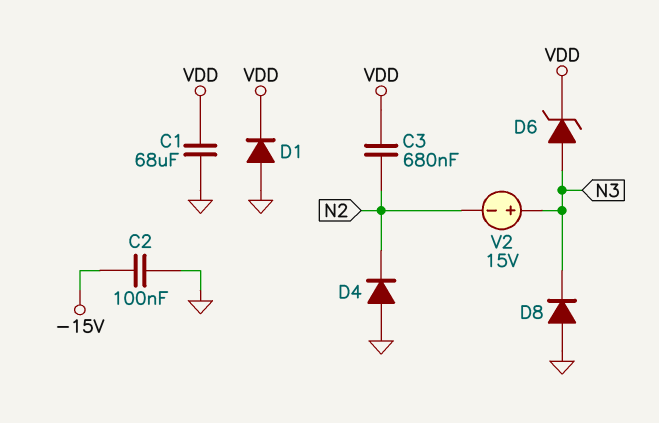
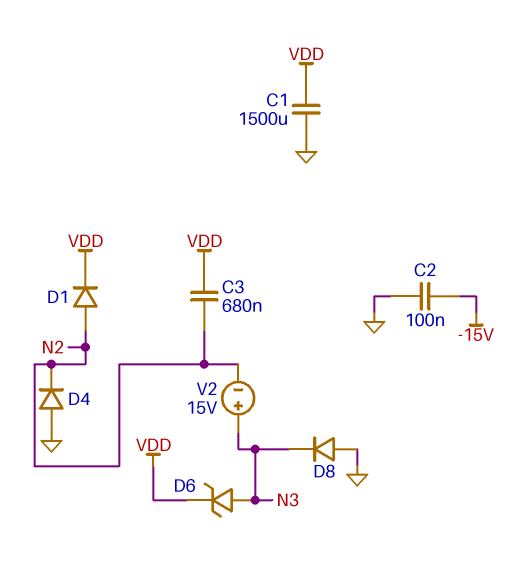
C1: 68uF (GND, VDD) -> 1500uF (GND, VDD)
D1: diode (A GND, K VDD) -> diode (A N2, K VDD)

